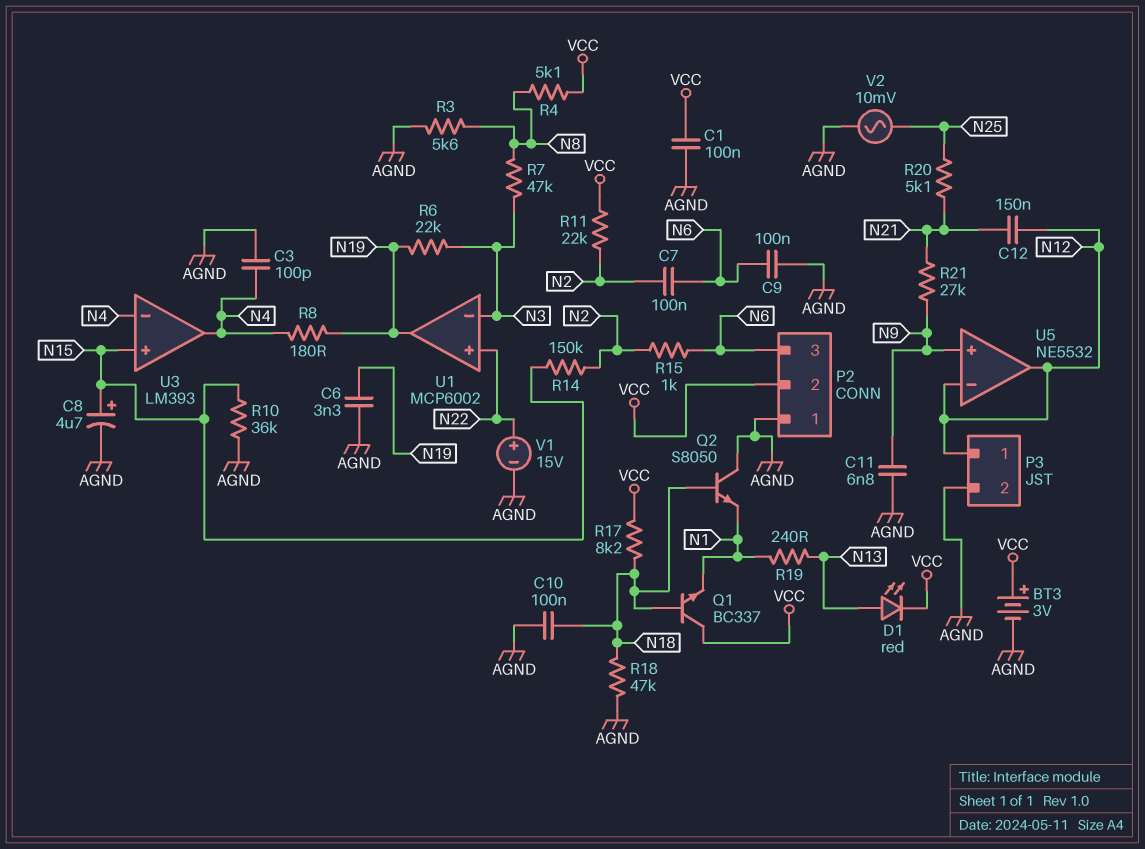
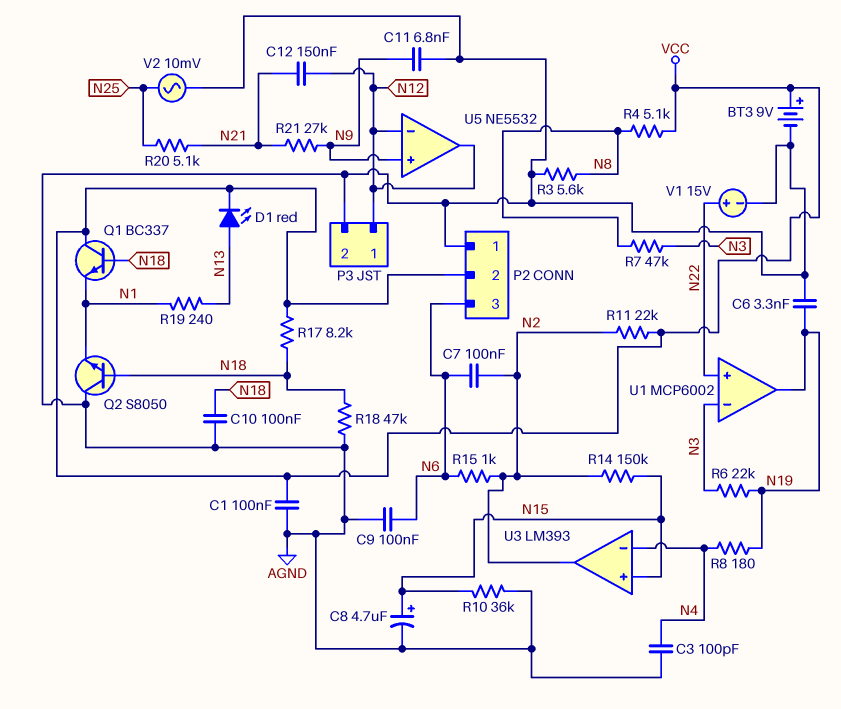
BT3: 3V (plus VCC, minus AGND) -> 9V (plus VCC, minus AGND)
U3 pin out: N4 -> N2

